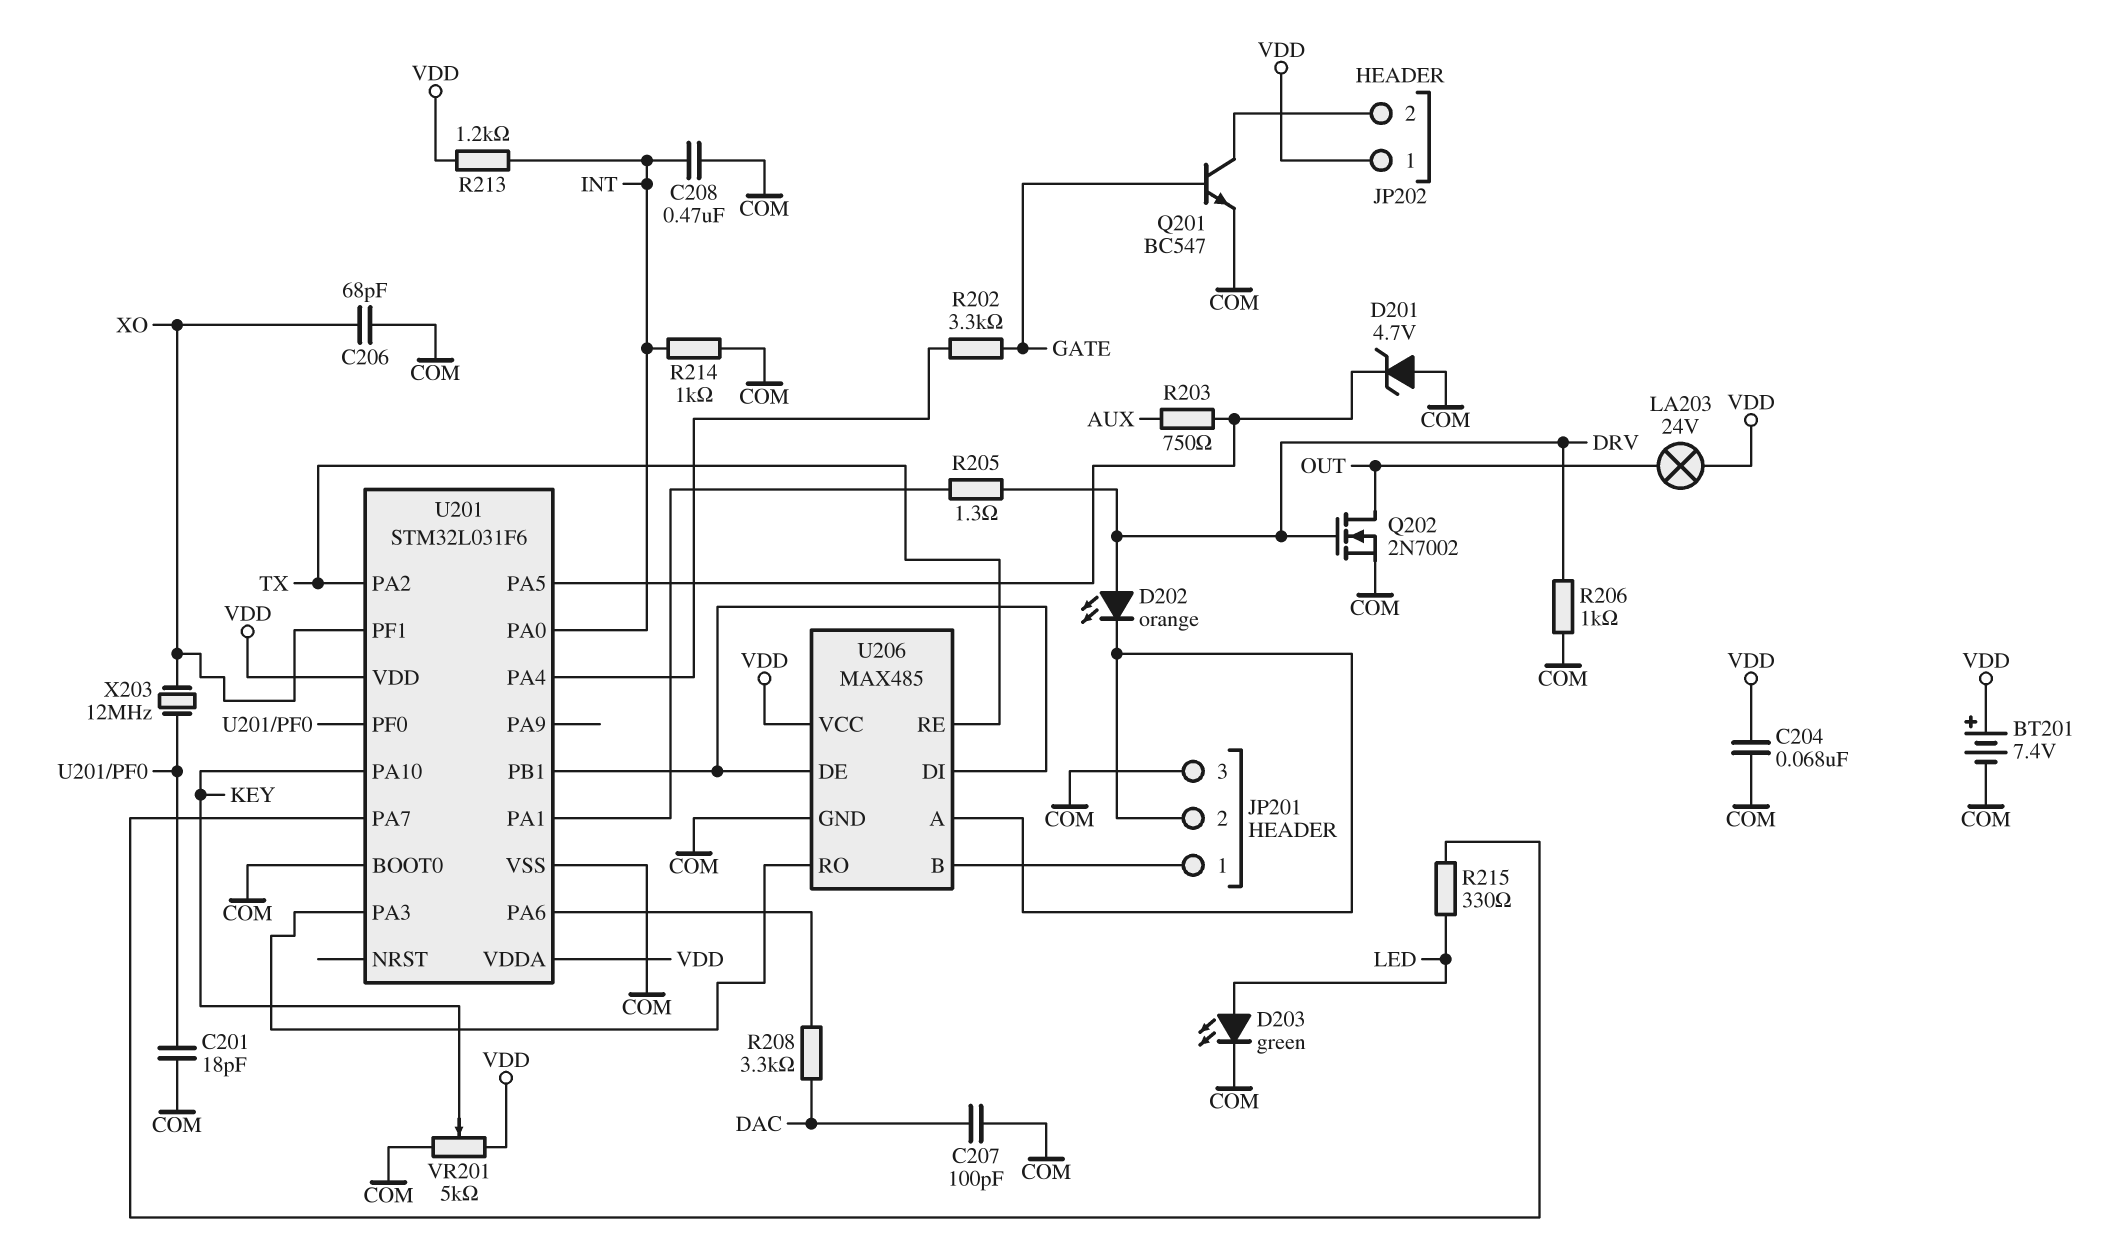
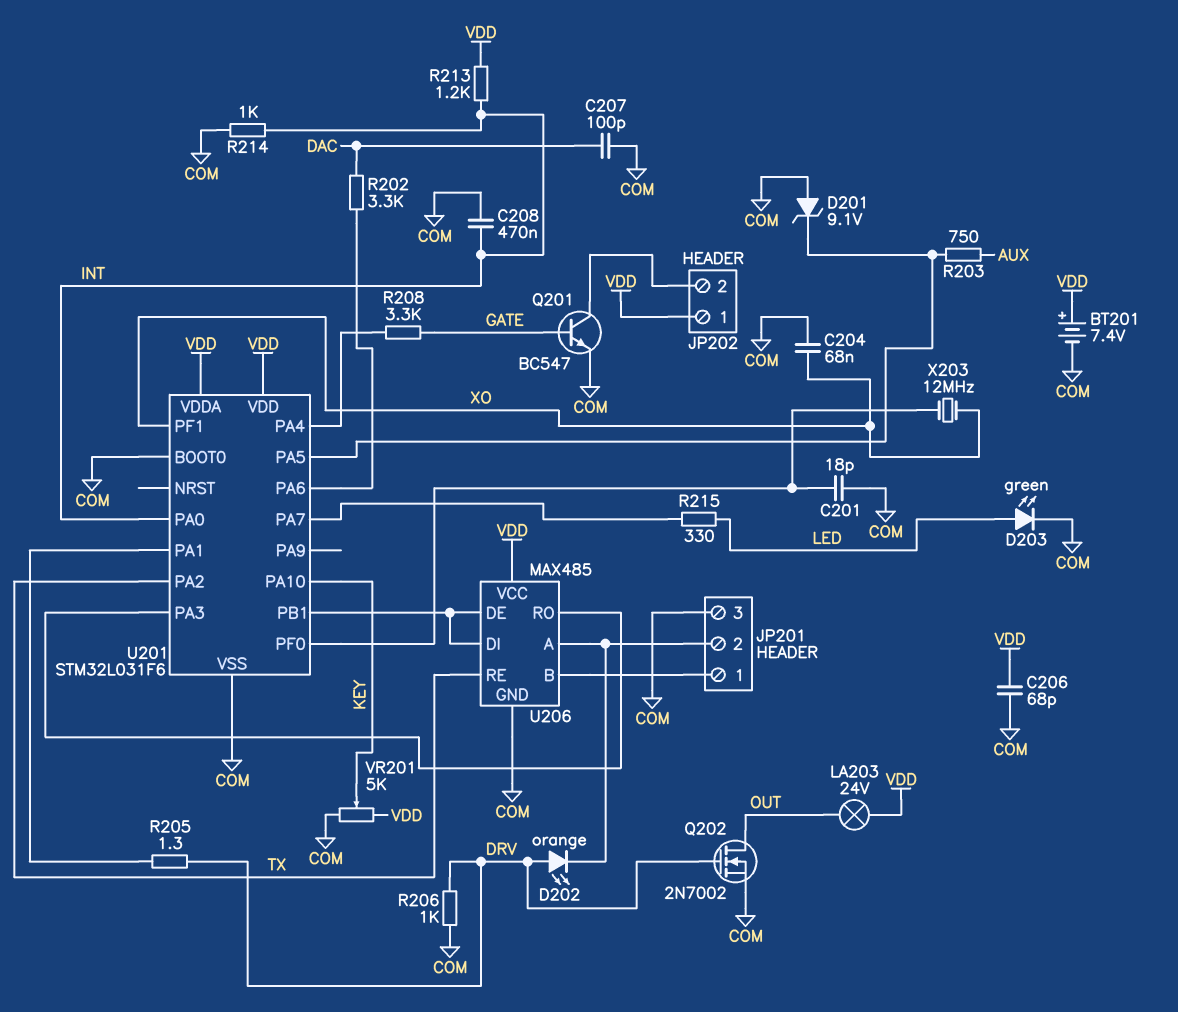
C204: 68nF (COM, VDD) -> 68nF (COM, XO)
C206: 68pF (COM, XO) -> 68pF (COM, VDD)
D201: zener 4.7V (A COM, K U201/PA5) -> zener 9.1V (A COM, K U201/PA5)
R202: 3.3k (GATE, U201/PA4) -> 3.3k (DAC, U201/PA6)
R208: 3.3k (DAC, U201/PA6) -> 3.3k (GATE, U201/PA4)

